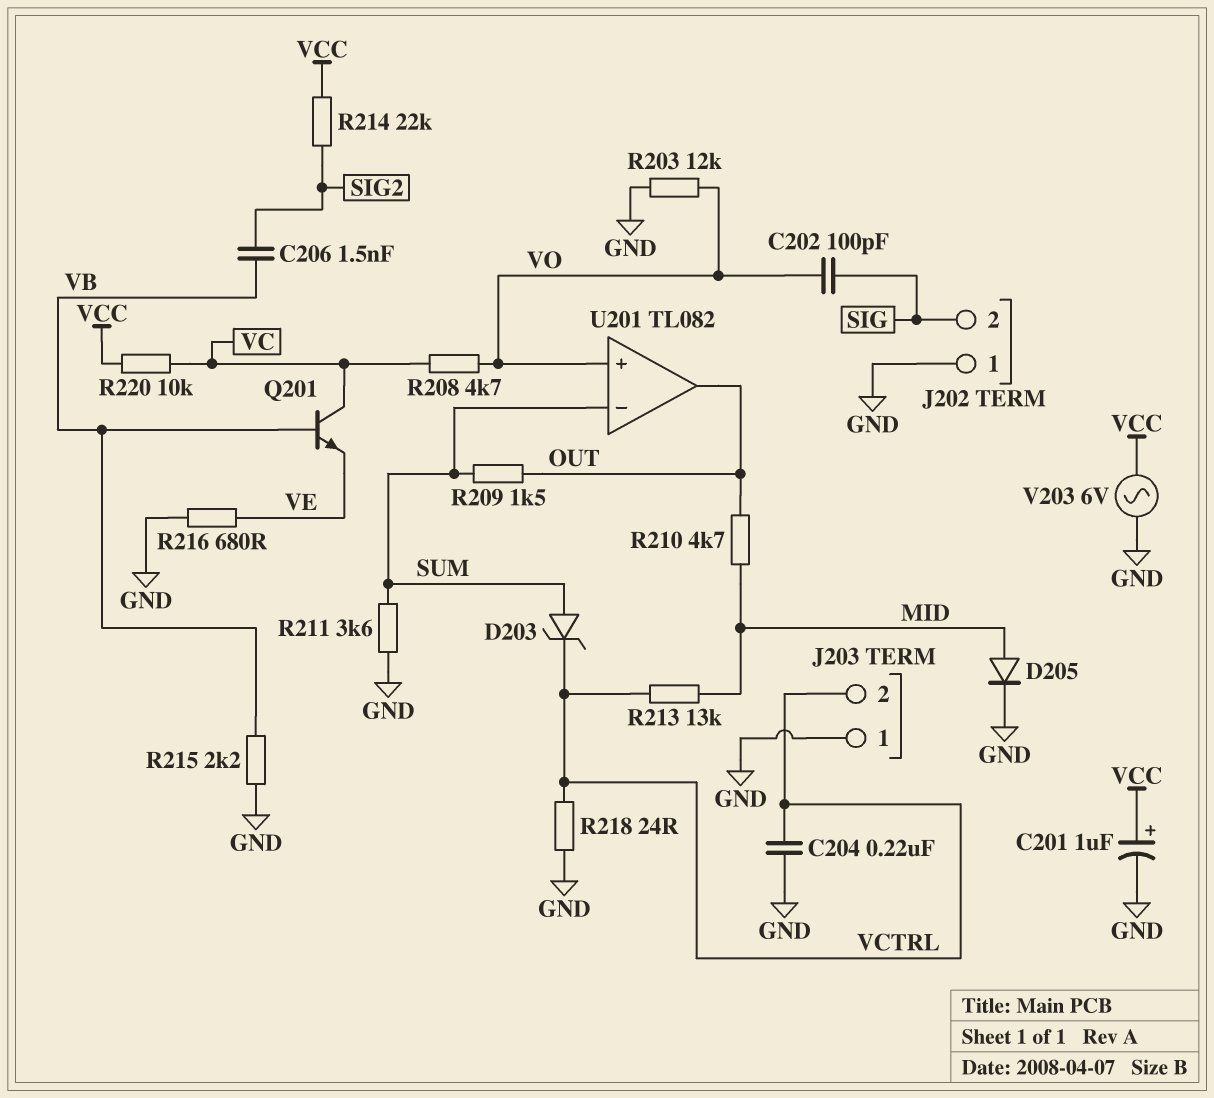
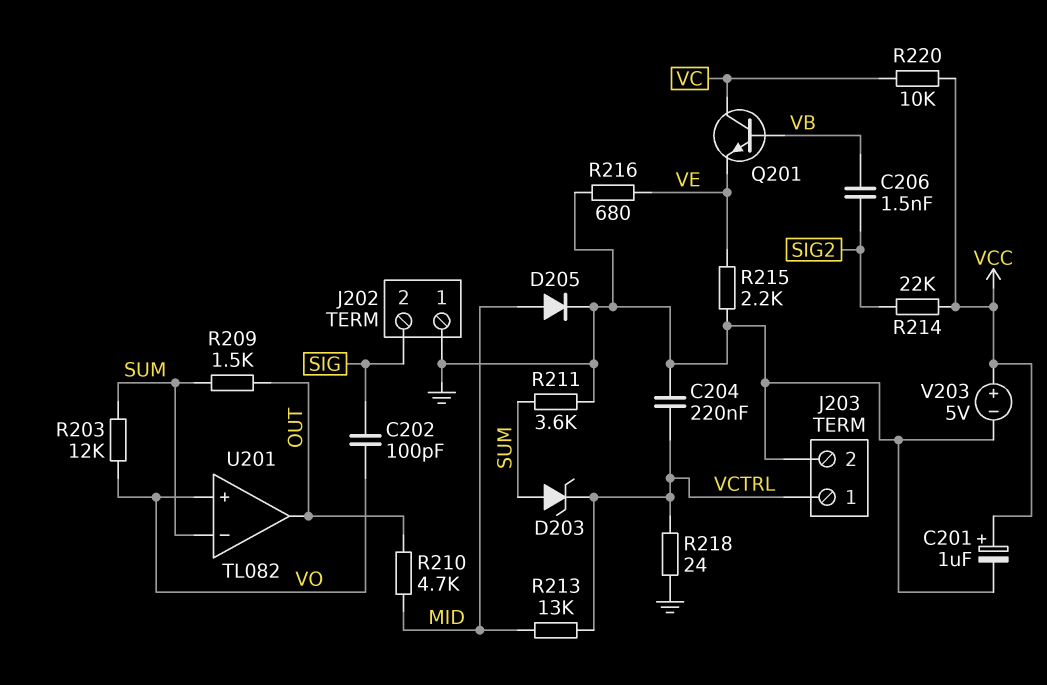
J203 pin 1: GND -> VCTRL
J203 pin 2: VCTRL -> GND
R203: 12k (GND, VO) -> 12k (SUM, VO)
R208: 4.7k (VC, VO) -> none
R215: 2.2k (GND, VB) -> 2.2k (GND, VE)
V203: AC 6V (GND, VCC) -> 5V (plus VCC, minus GND)

